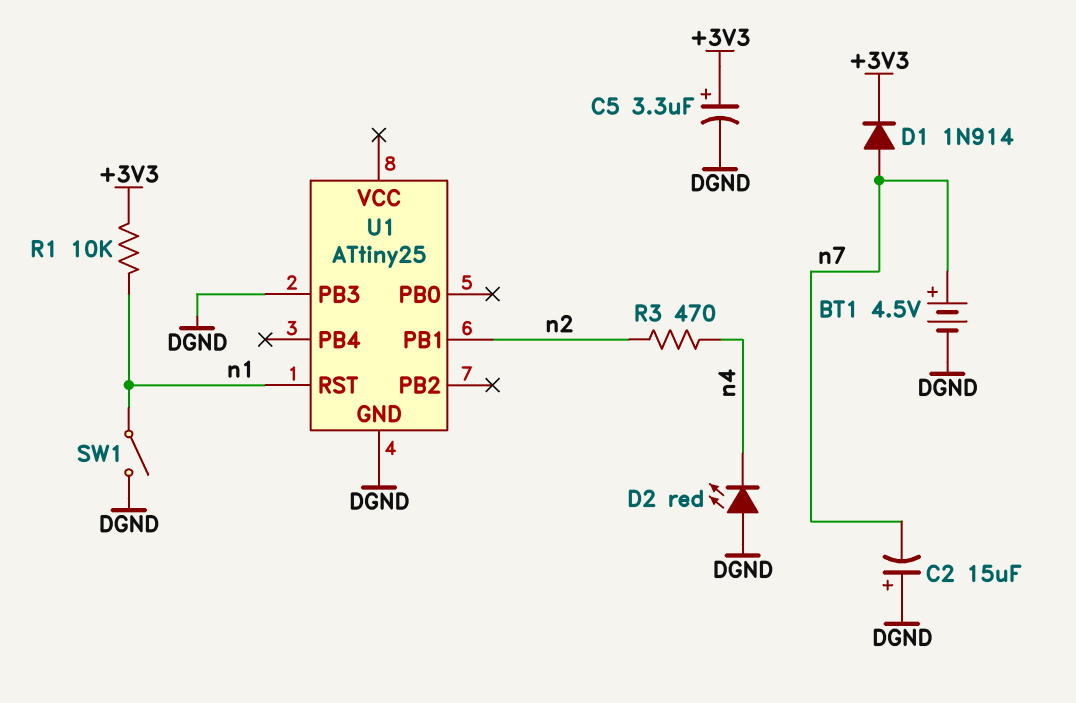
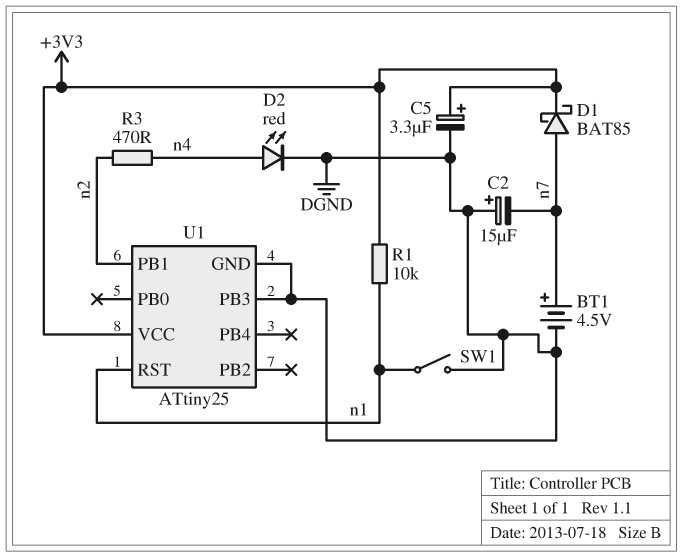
D1: diode 1N914 (A n7, K +3V3) -> schottky BAT85 (A n7, K +3V3)
D2: LED red (A DGND, K n4) -> LED red (A n4, K DGND)
U1 pin VCC: none -> +3V3

